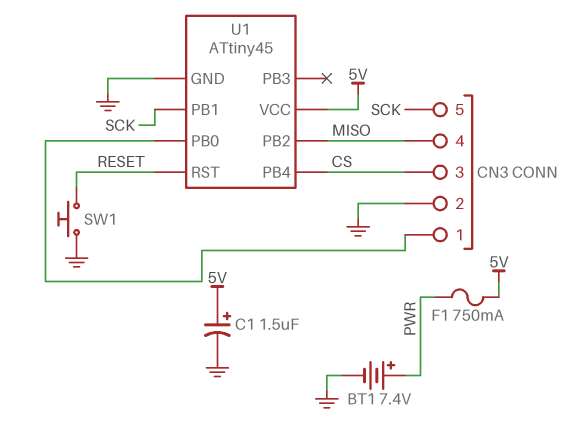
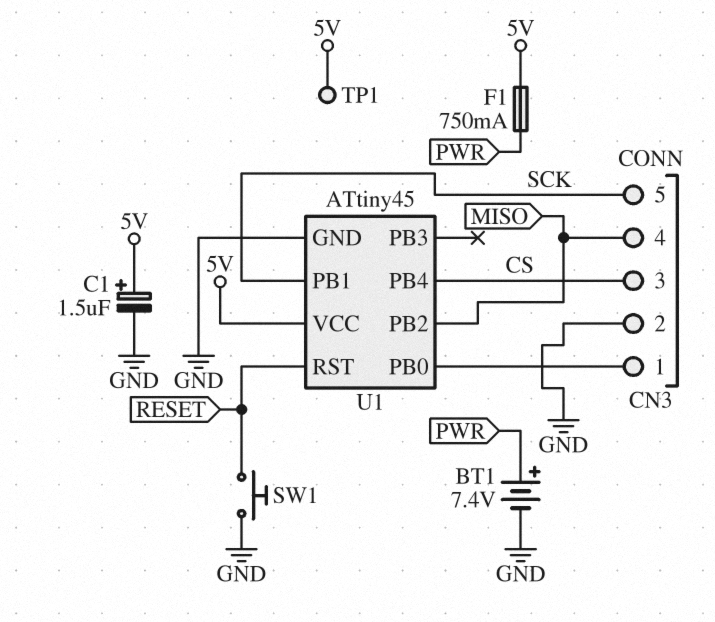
TP1: none -> test point (5V)

